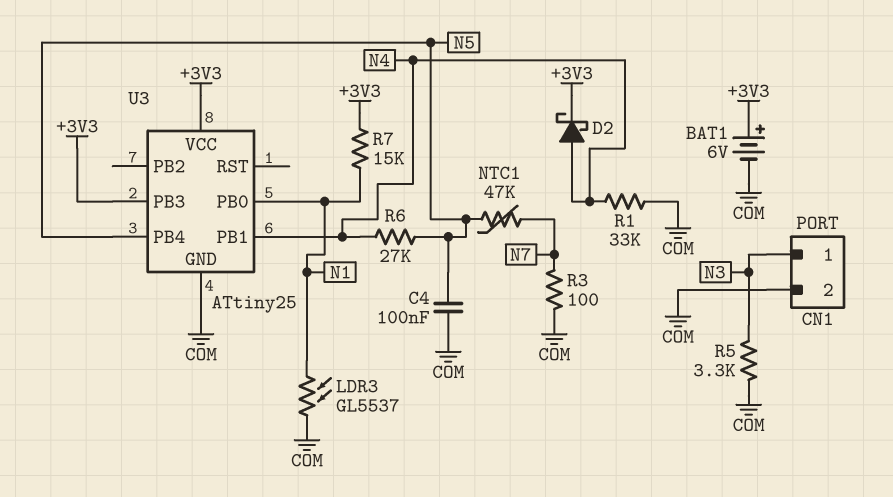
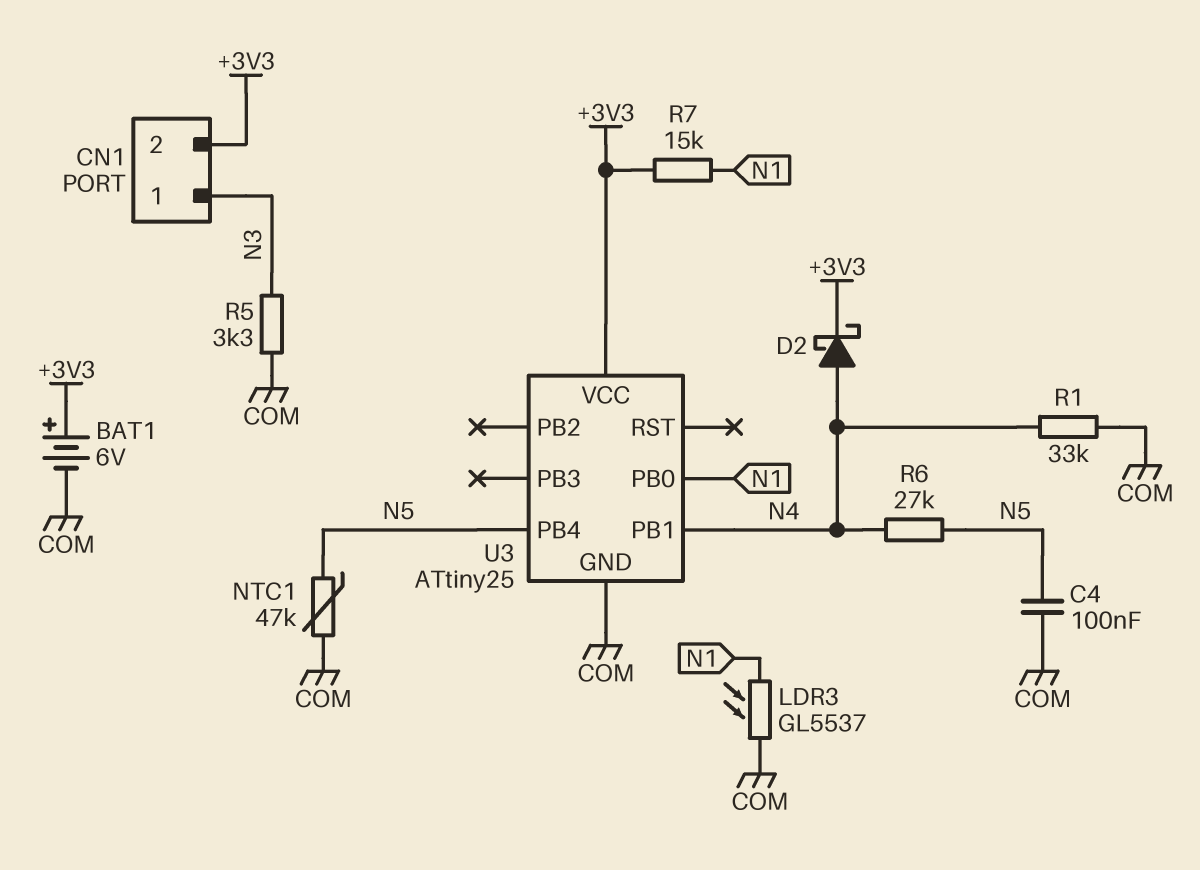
CN1 pin 2: COM -> +3V3
NTC1: 47k (N5, N7) -> 47k (COM, N5)
R3: 100 (COM, N7) -> none
U3 pin PB3: +3V3 -> none

